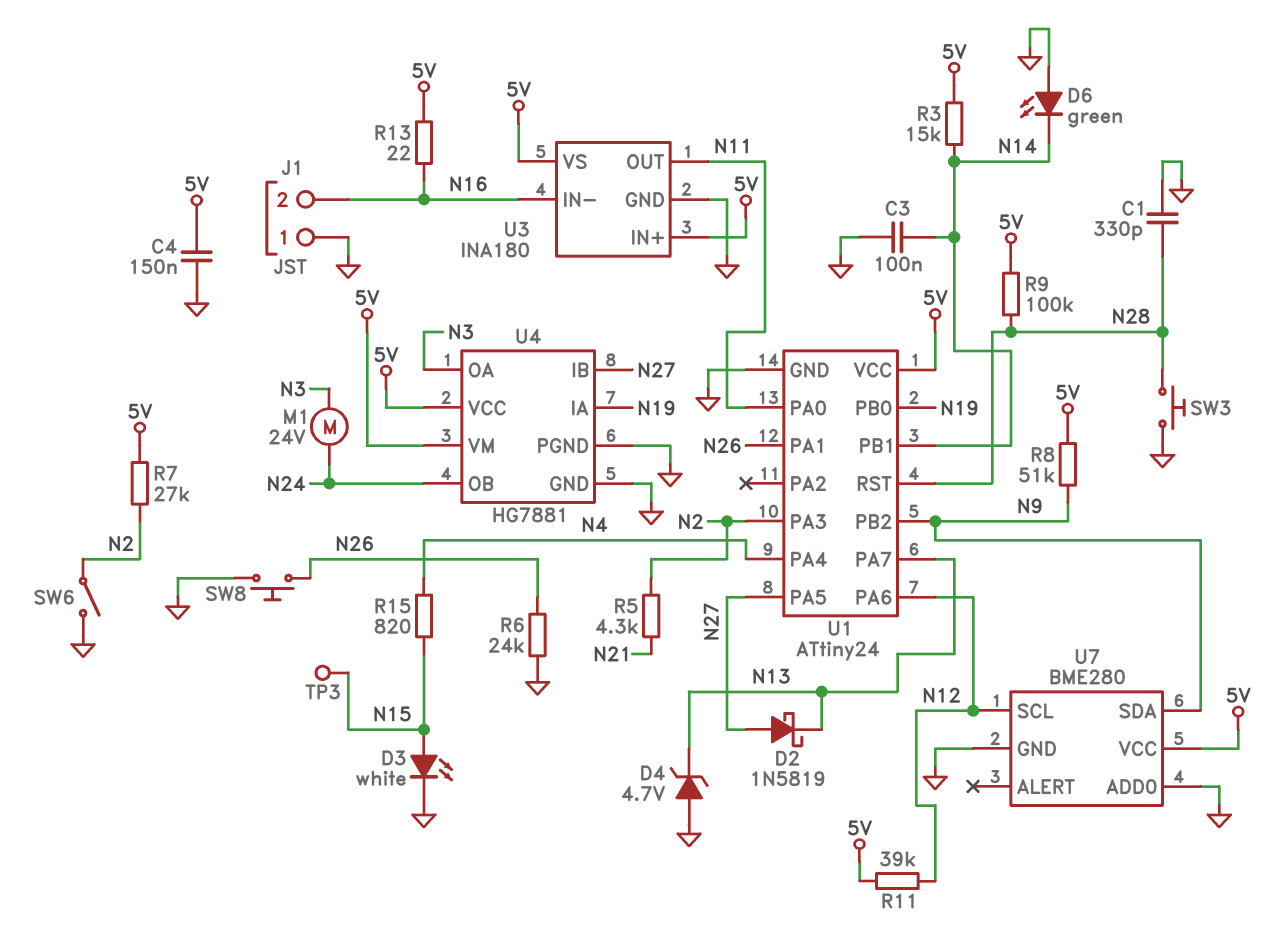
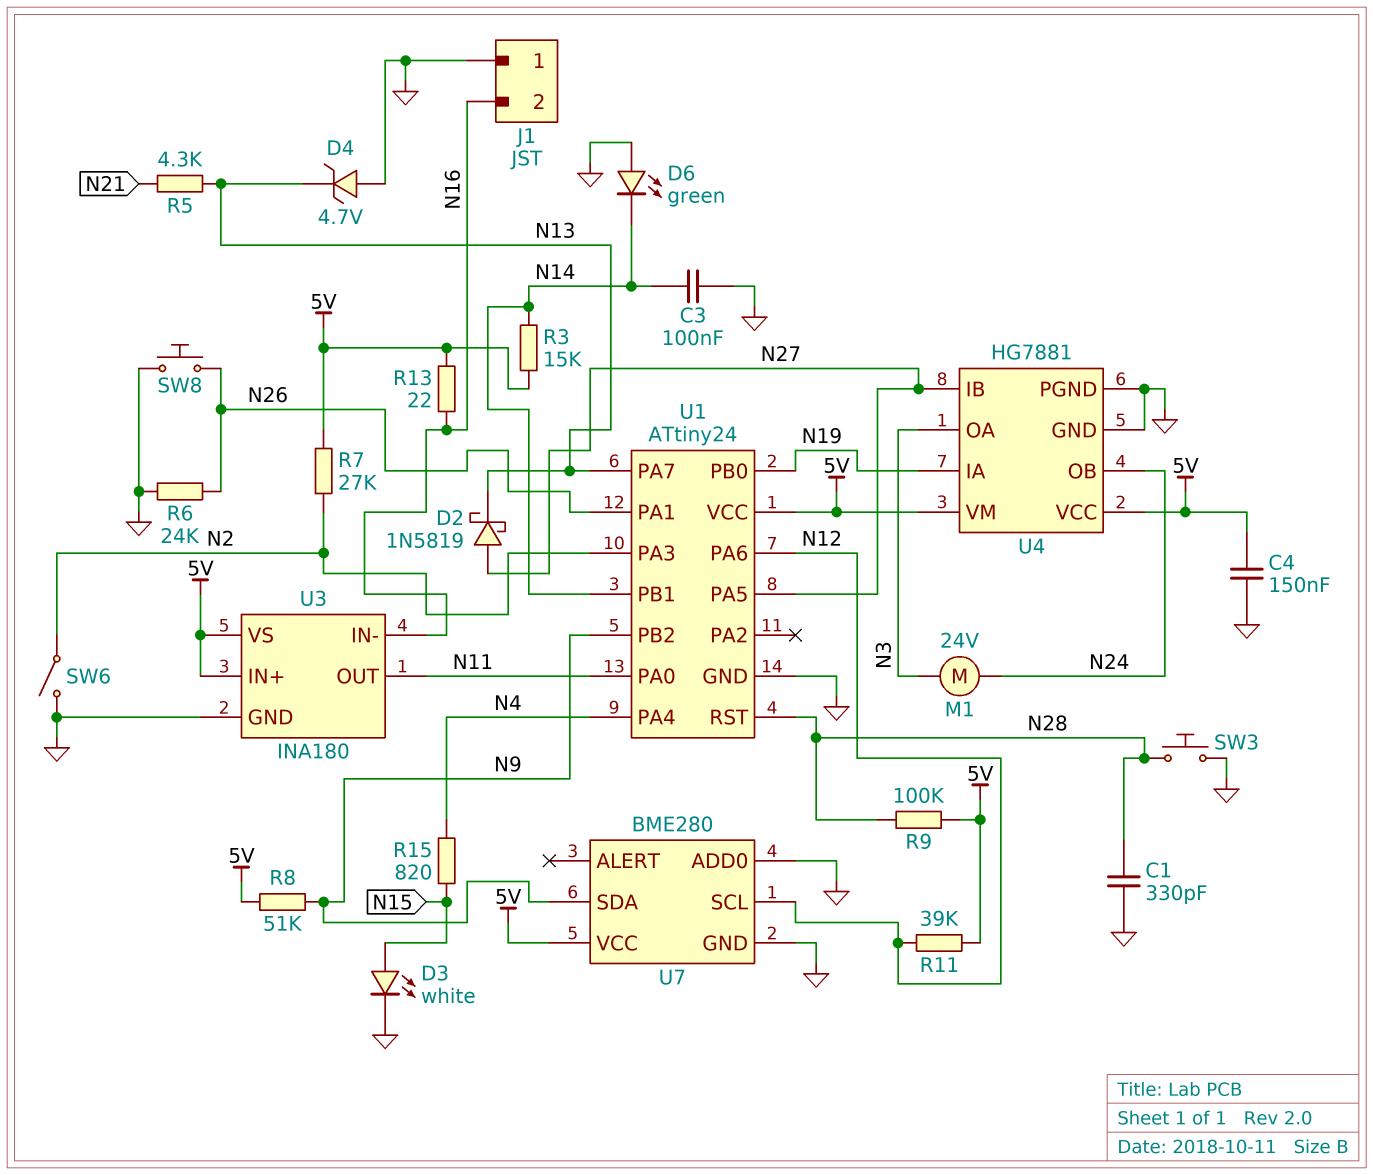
R5: 4.3k (N2, N21) -> 4.3k (N13, N21)
TP3: test point (N15) -> none

